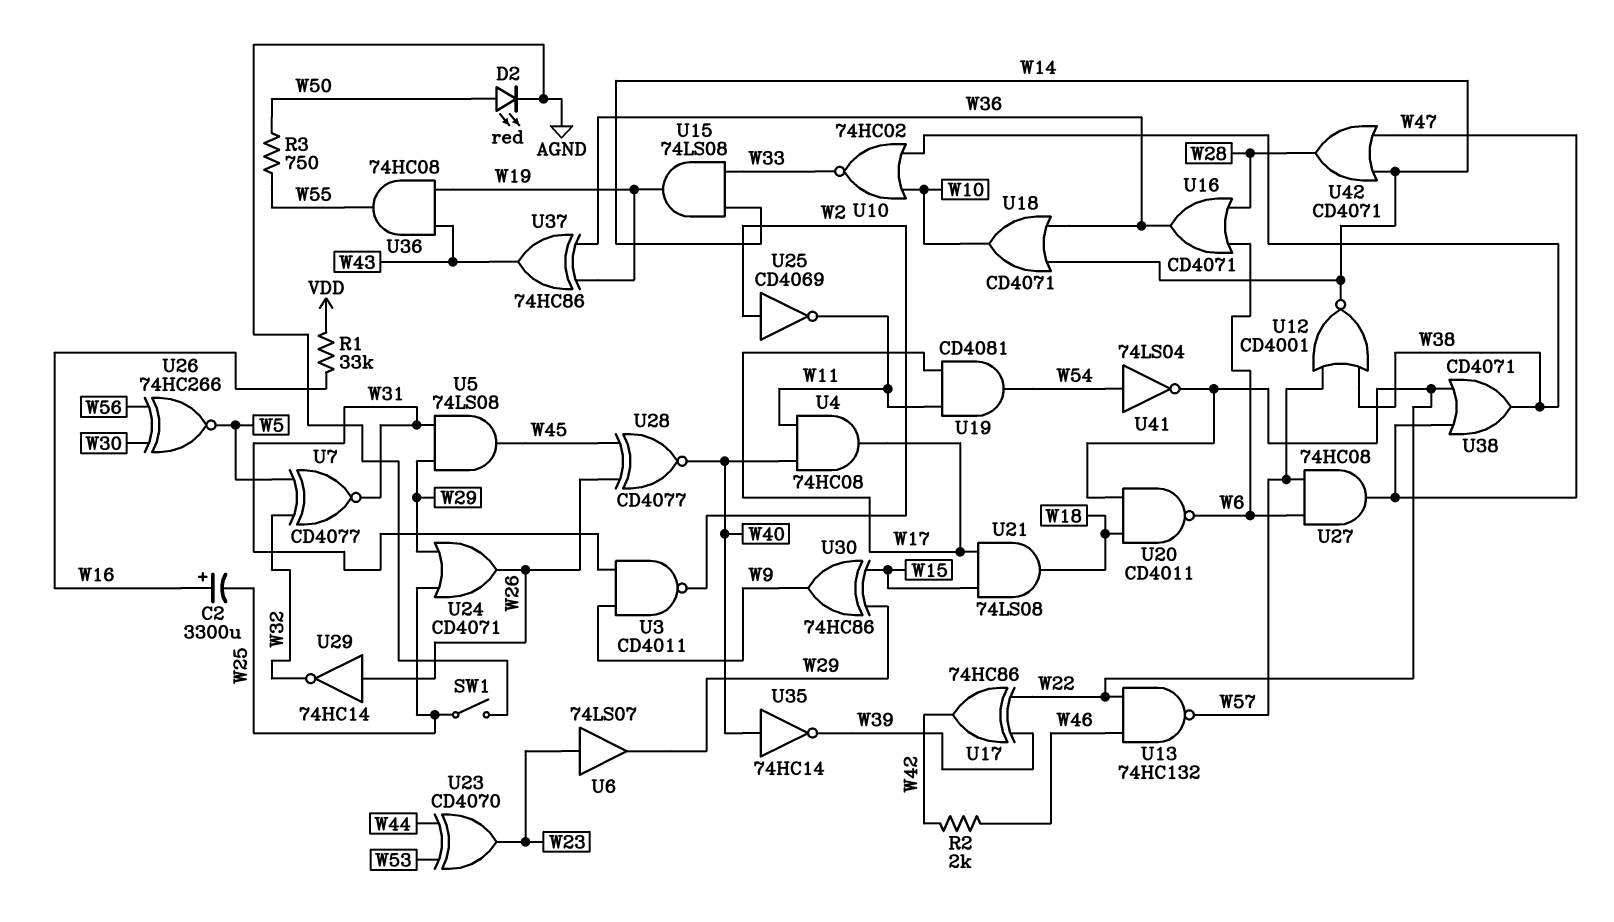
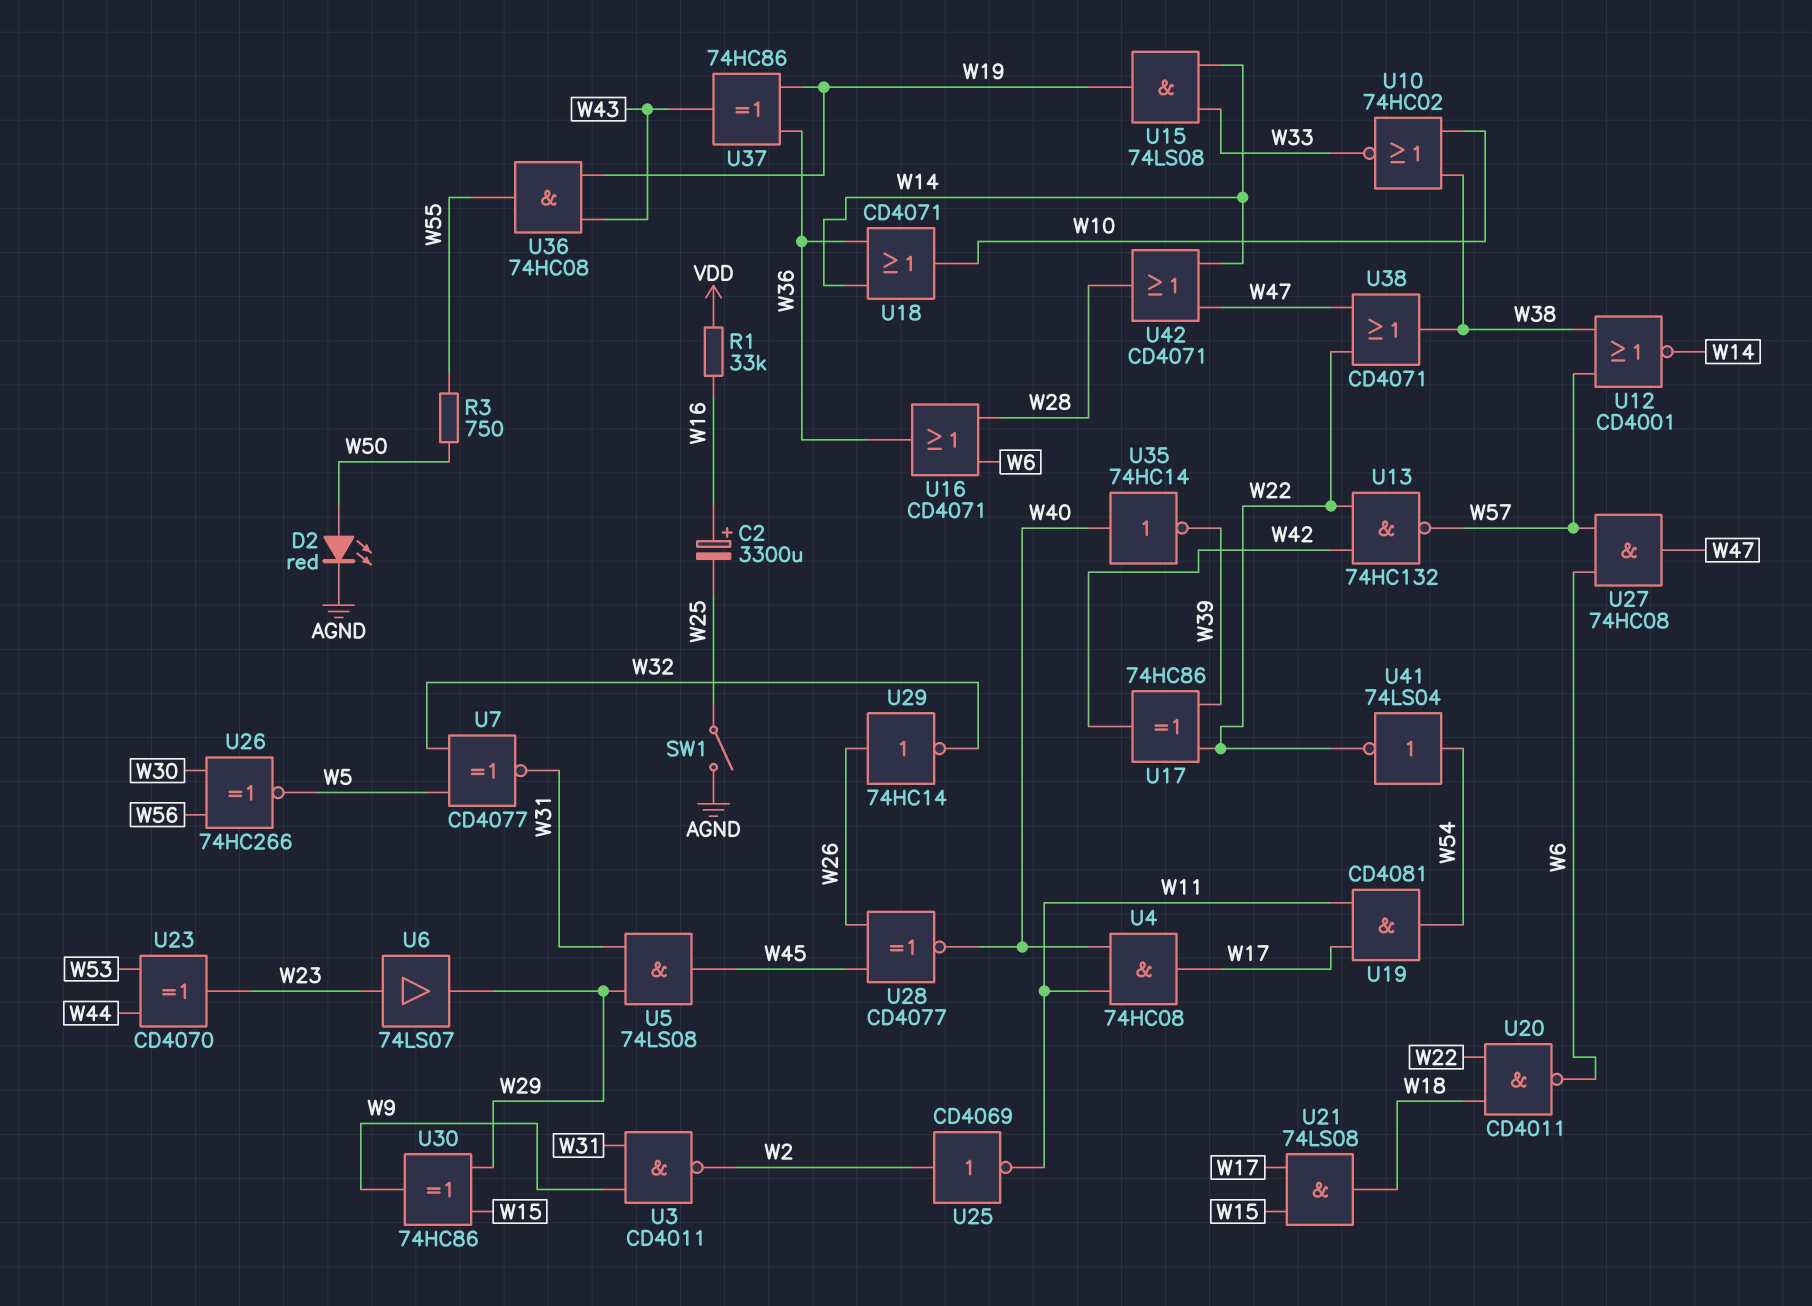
R2: 2k (W42, W46) -> none
U13: NAND 74HC132 (in W22, in W46, out W57) -> NAND 74HC132 (in W22, in W42, out W57)
U24: OR CD4071 (in W25, in W29, out W26) -> none

